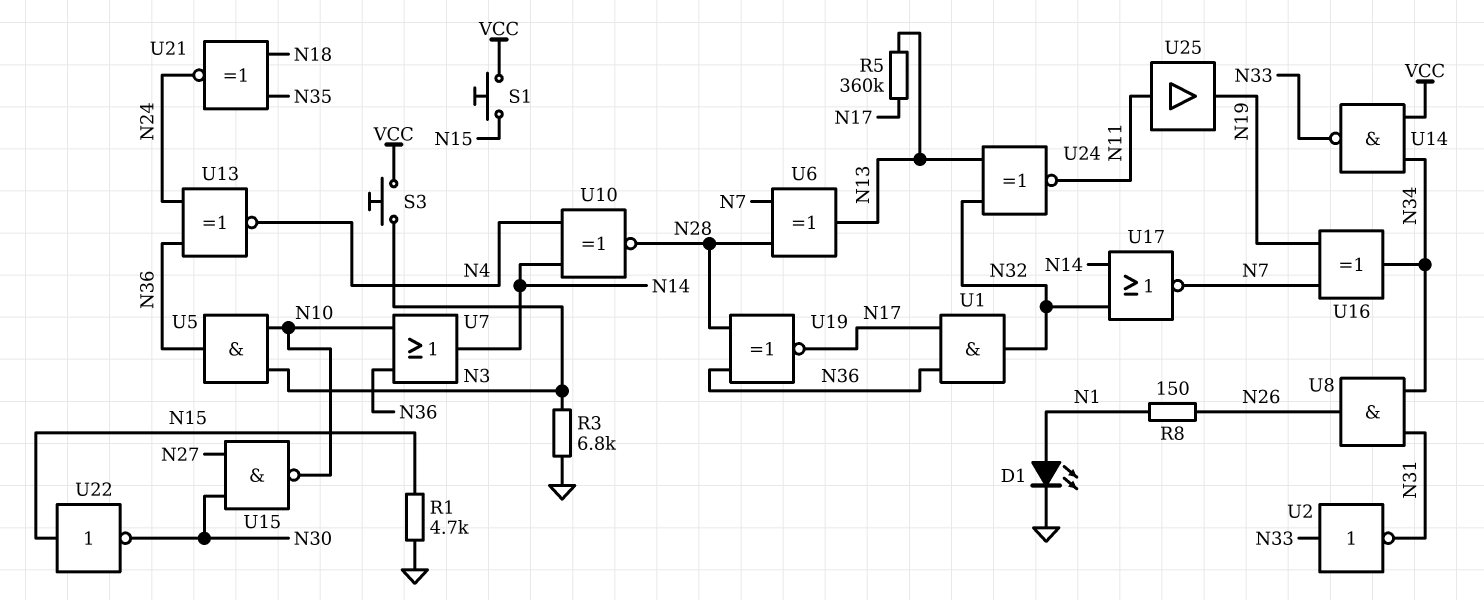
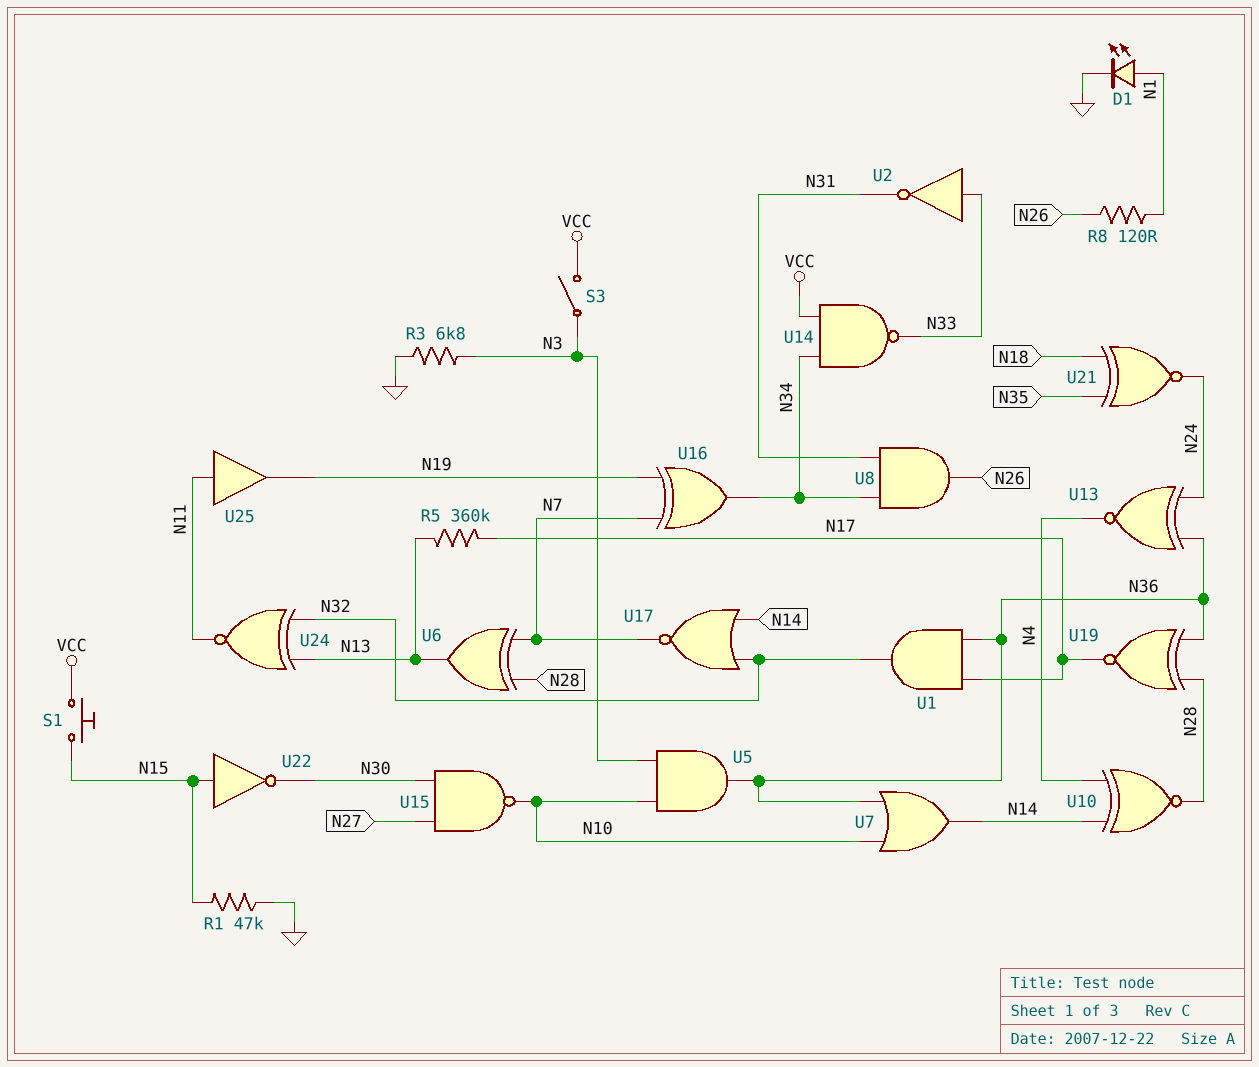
R1: 4.7k (GND, N15) -> 47k (GND, N15)
R8: 150 (N1, N26) -> 120 (N1, N26)
S3: button (N3, VCC) -> switch (N3, VCC)

